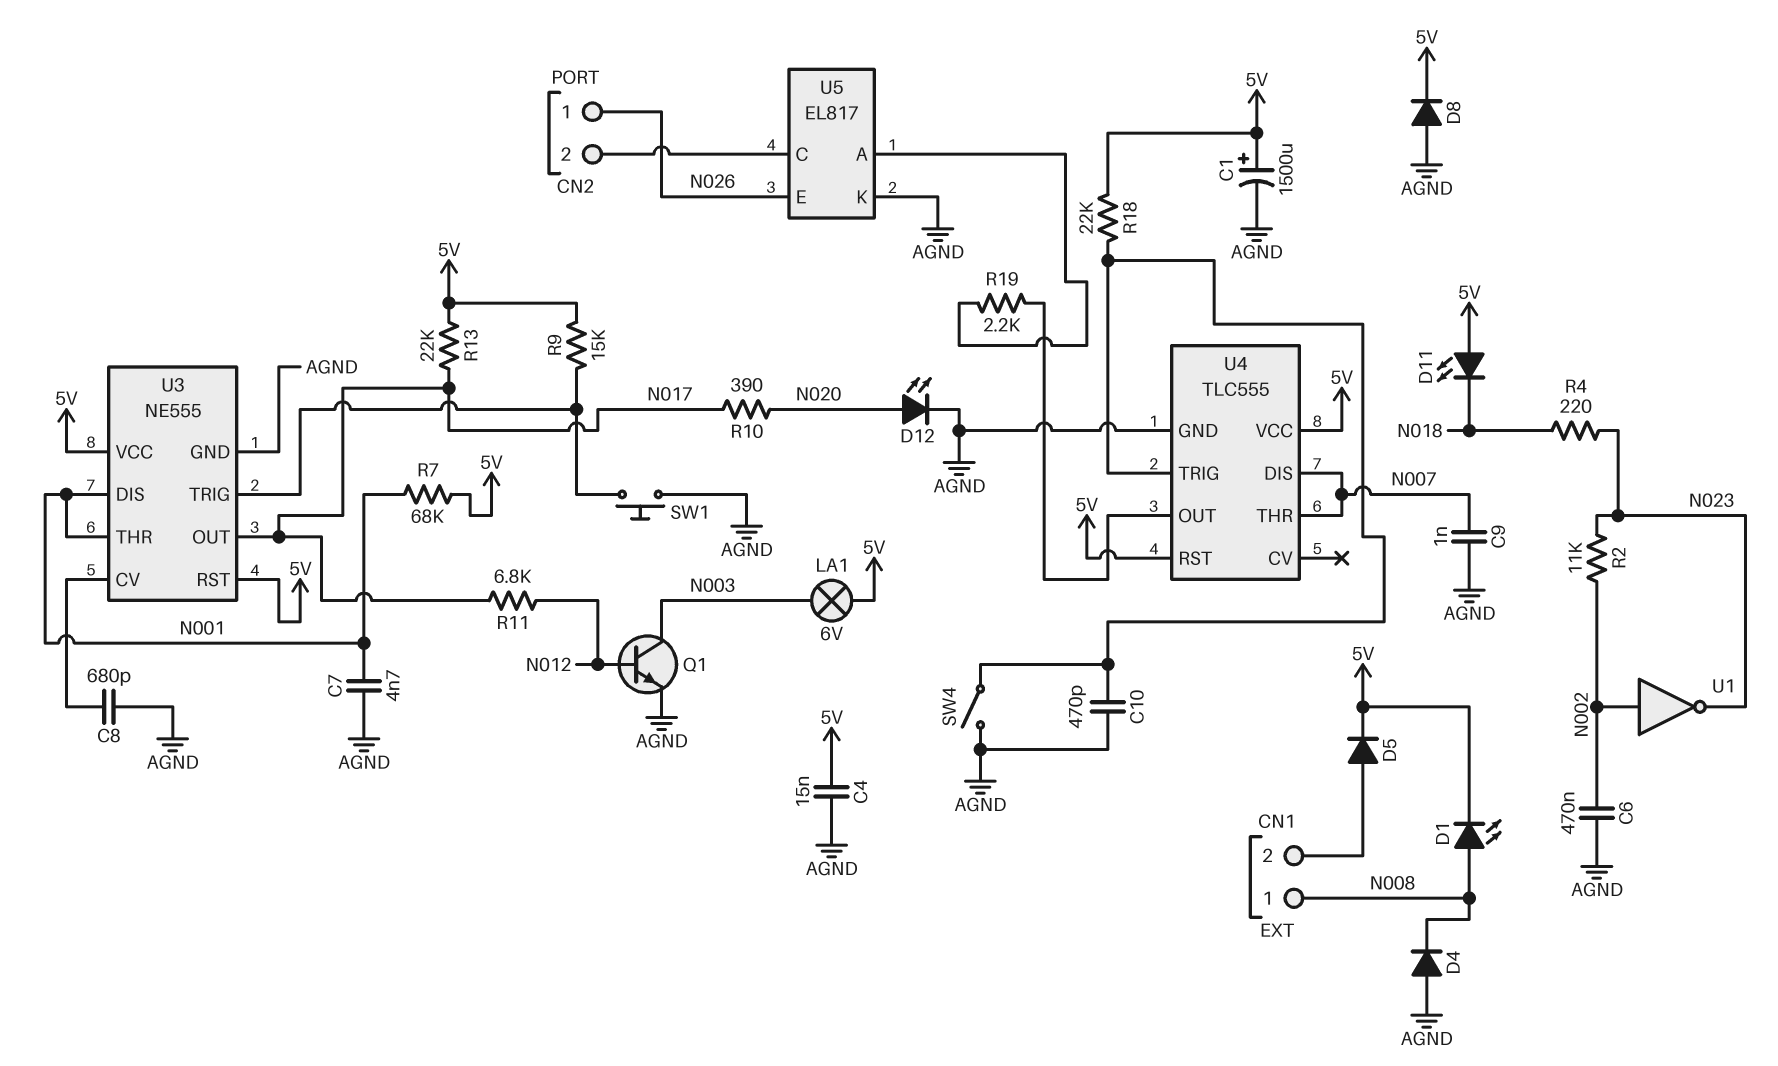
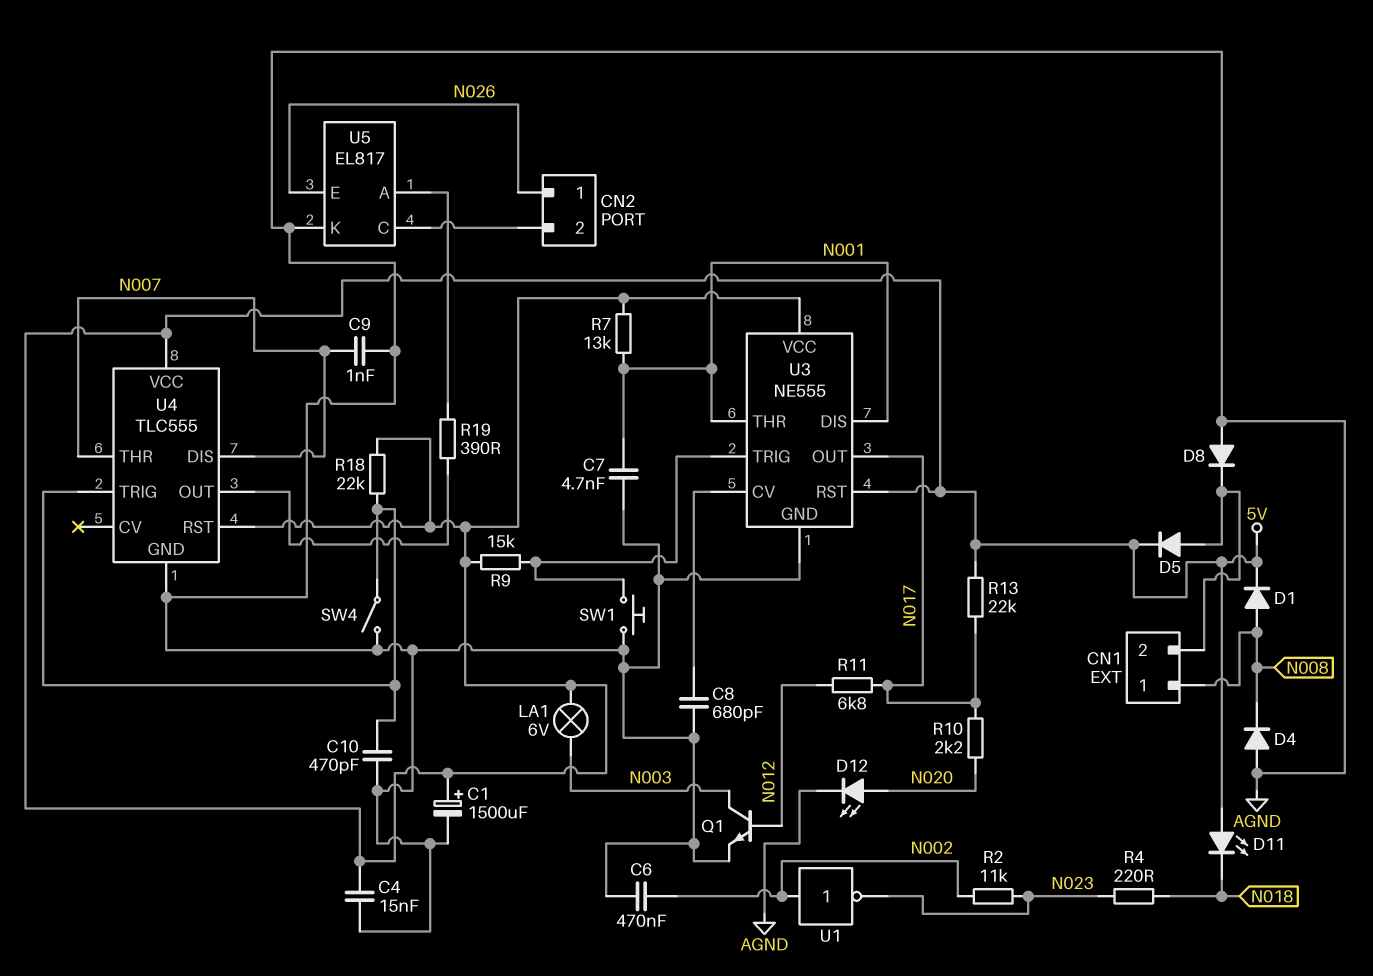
D1: LED (A N008, K 5V) -> diode (A N008, K 5V)
D8: diode (A AGND, K 5V) -> diode (A AGND, K CN1/2)
R7: 68k (5V, N001) -> 13k (5V, N001)
R10: 390 (N017, N020) -> 2.2k (N017, N020)
R19: 2.2k (U4/OUT, U5/A) -> 390 (U4/OUT, U5/A)

